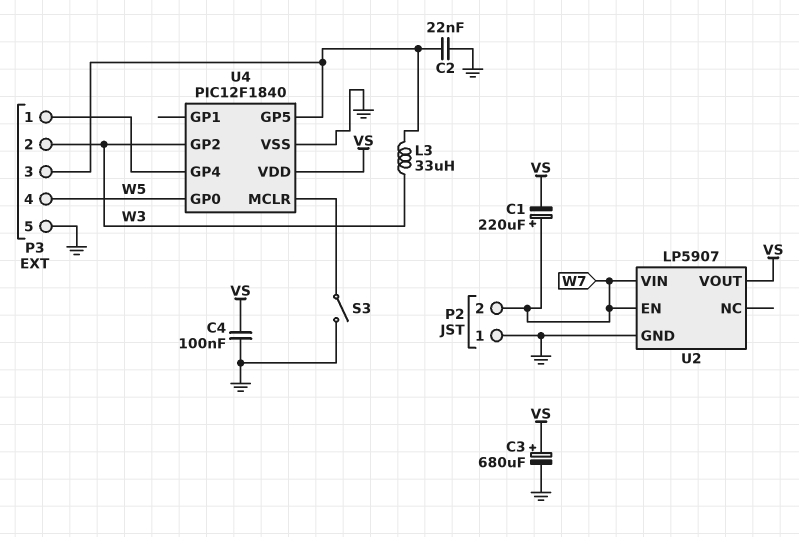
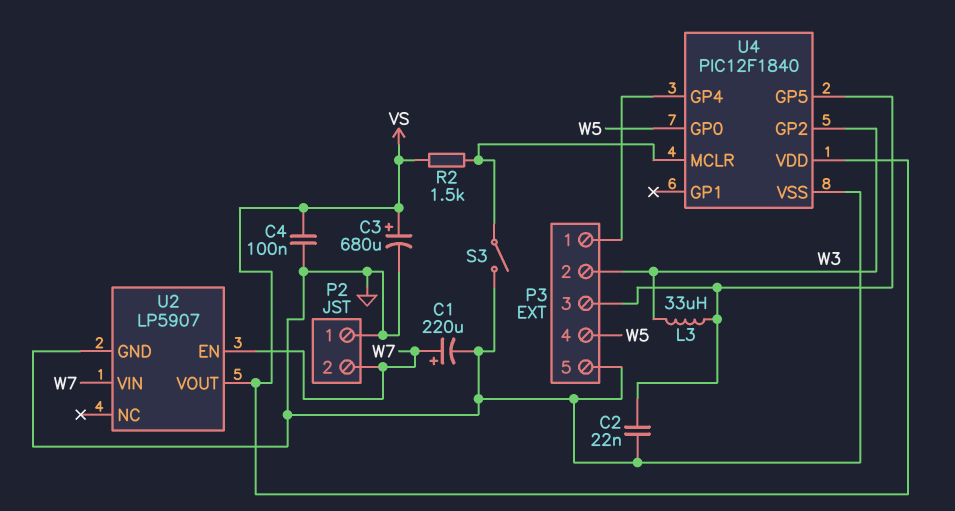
C1: 220uF (plus W7, minus VS) -> 220uF (plus W7, minus GND)
R2: none -> 1.5k (U4/MCLR, VS)

